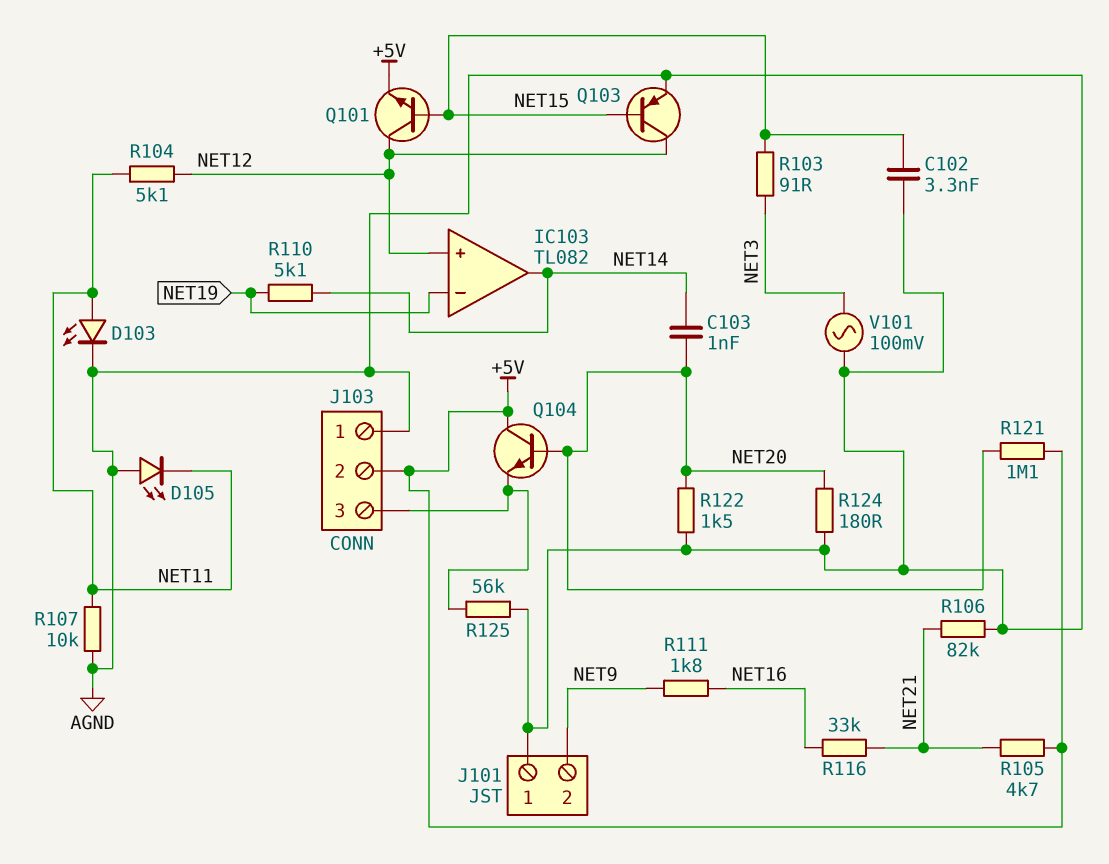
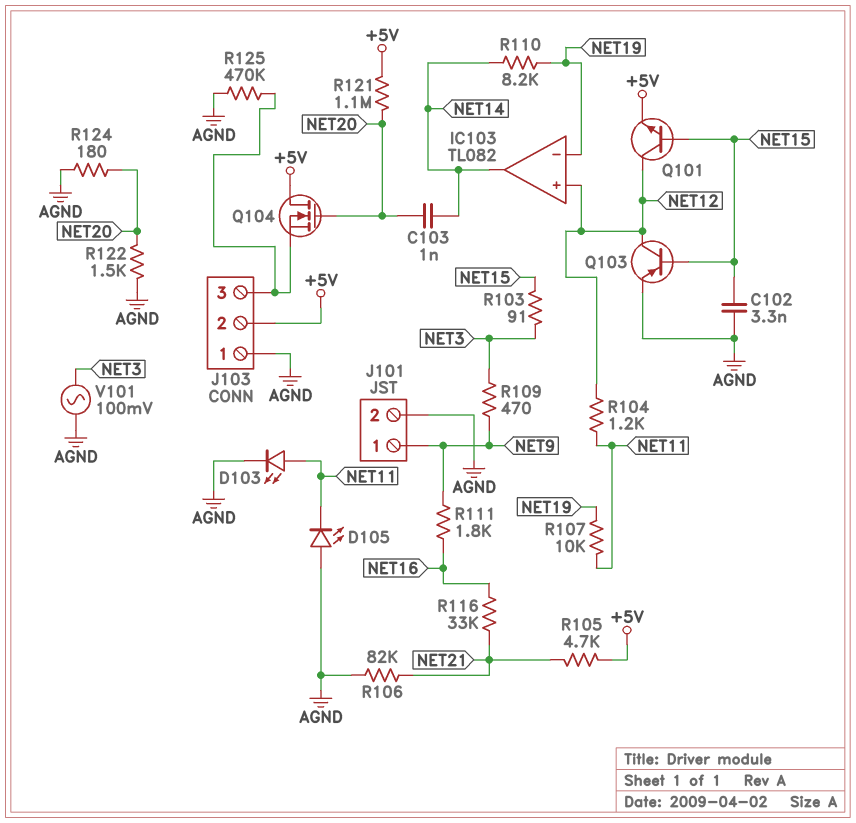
J101 pin 1: AGND -> NET9
J101 pin 2: NET9 -> AGND
Q104: NPN (B NET20, C +5V, E J103/3) -> NMOS (G NET20, D +5V, S J103/3)
R104: 5.1k (NET11, NET12) -> 1.2k (NET11, NET12)
R107: 10k (AGND, NET11) -> 10k (NET11, NET19)
R109: none -> 470 (NET3, NET9)
R110: 5.1k (NET14, NET19) -> 8.2k (NET14, NET19)
R125: 56k (AGND, J103/3) -> 470k (AGND, J103/3)

